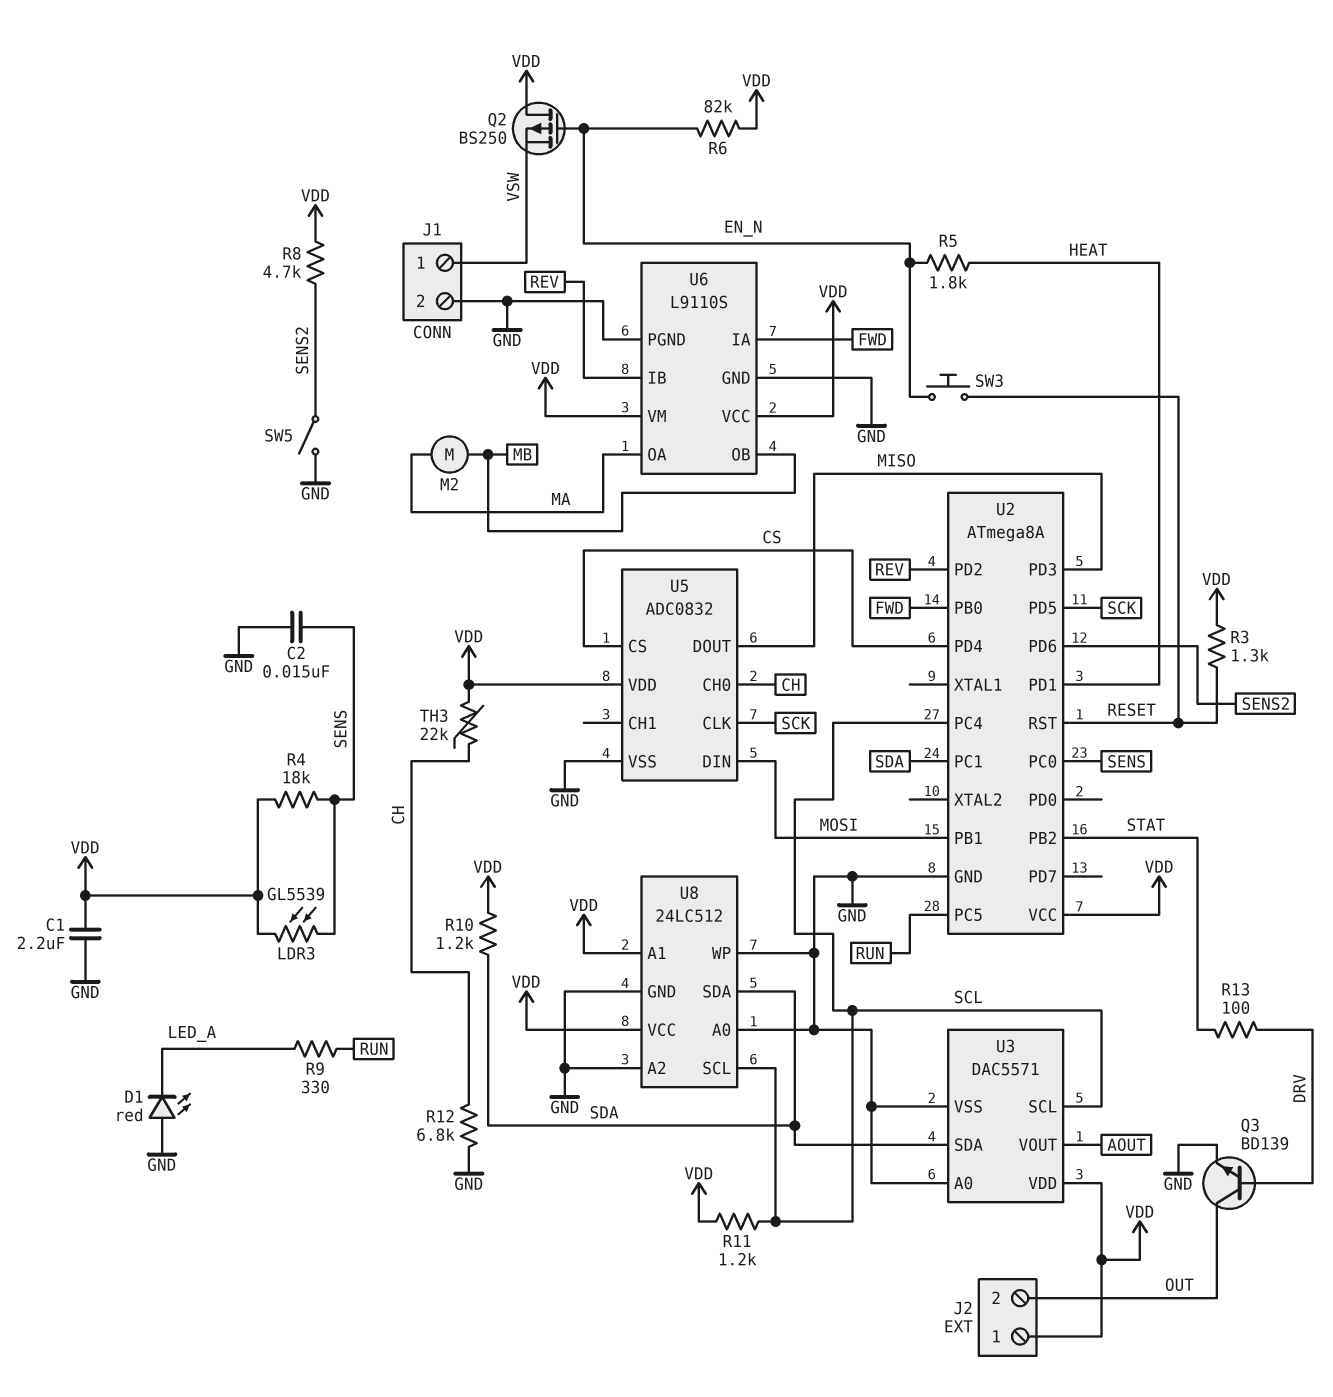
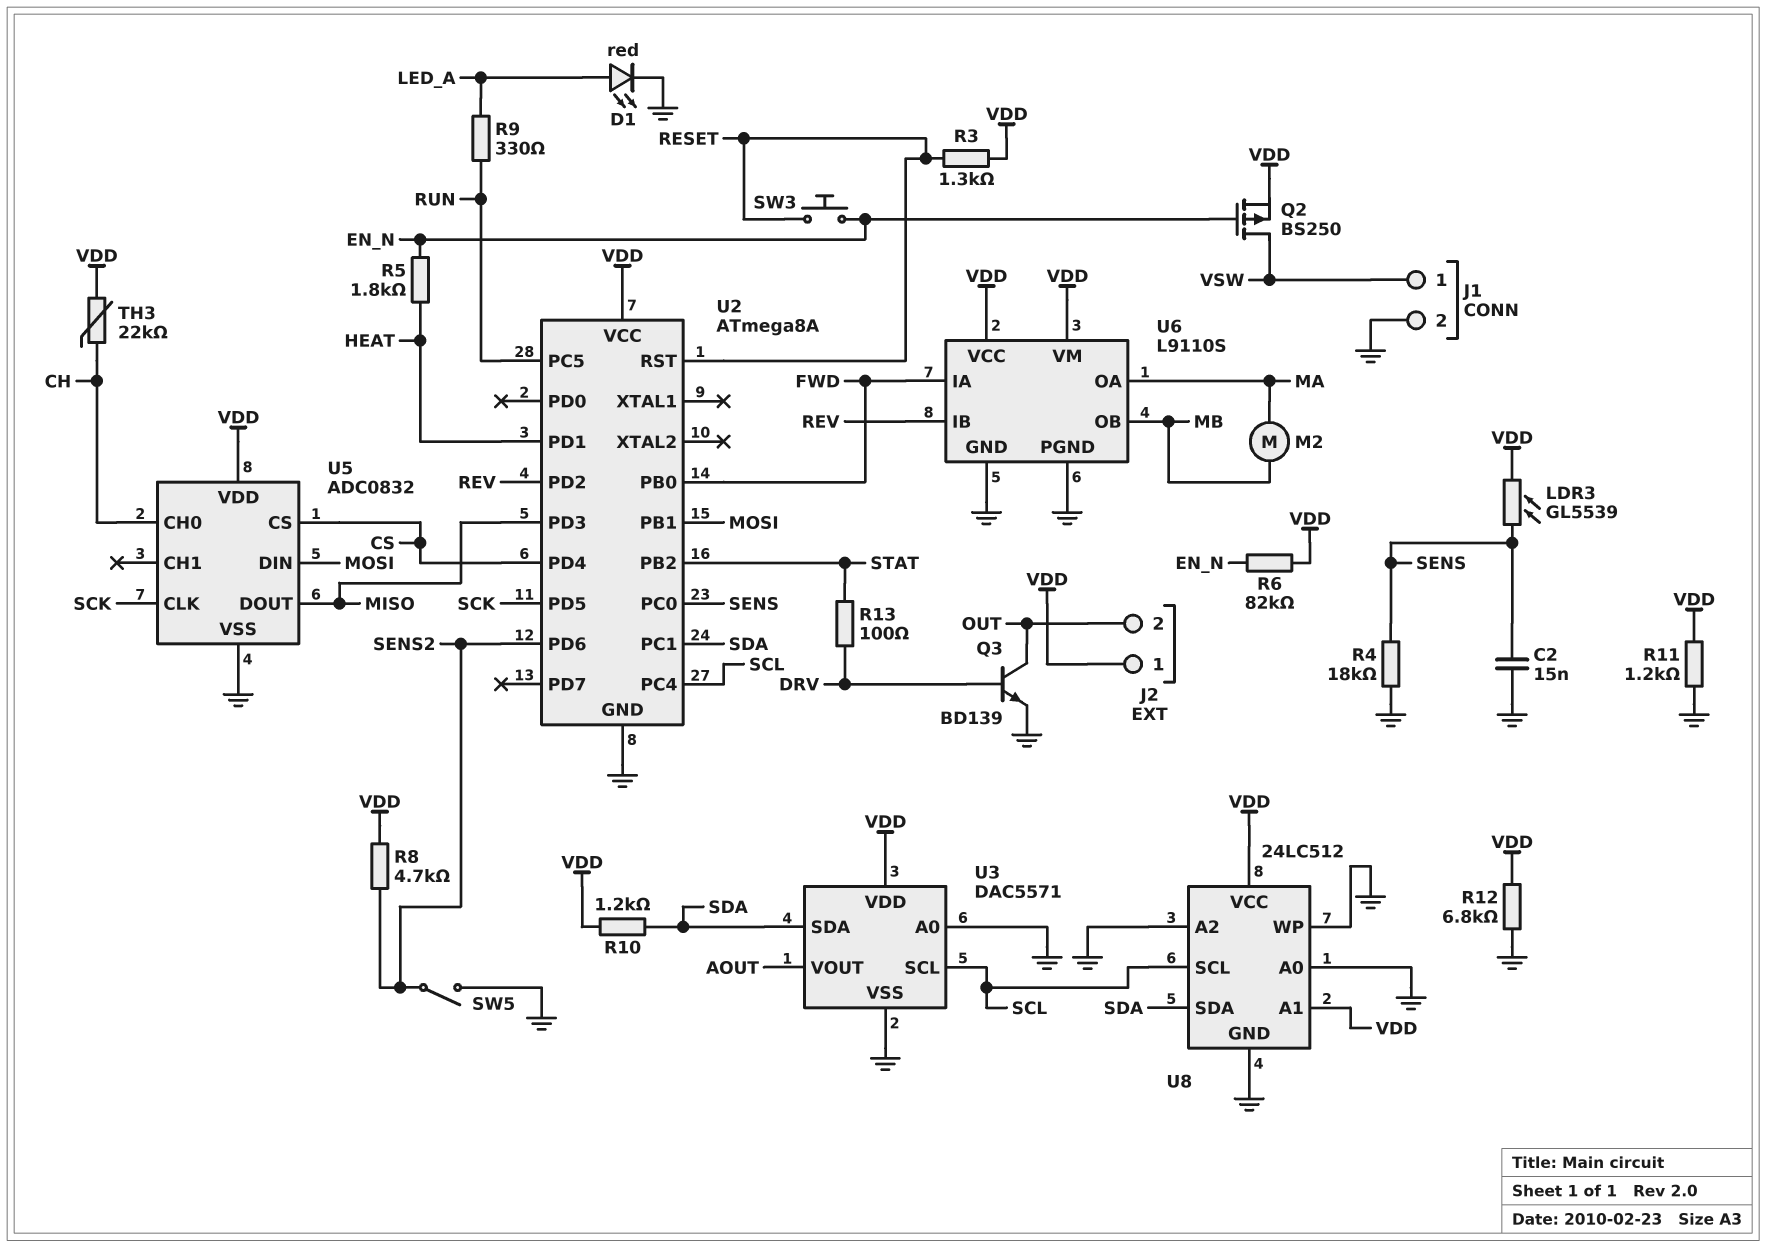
C1: 2.2uF (GND, VDD) -> none
D1: LED red (A GND, K LED_A) -> LED red (A LED_A, K GND)
Q2: PMOS BS250 (G EN_N, D VDD, S VSW) -> PMOS BS250 (G EN_N, D VSW, S VDD)
R4: 18k (SENS, VDD) -> 18k (GND, SENS)
R11: 1.2k (SCL, VDD) -> 1.2k (GND, VDD)
R12: 6.8k (CH, GND) -> 6.8k (GND, VDD)

